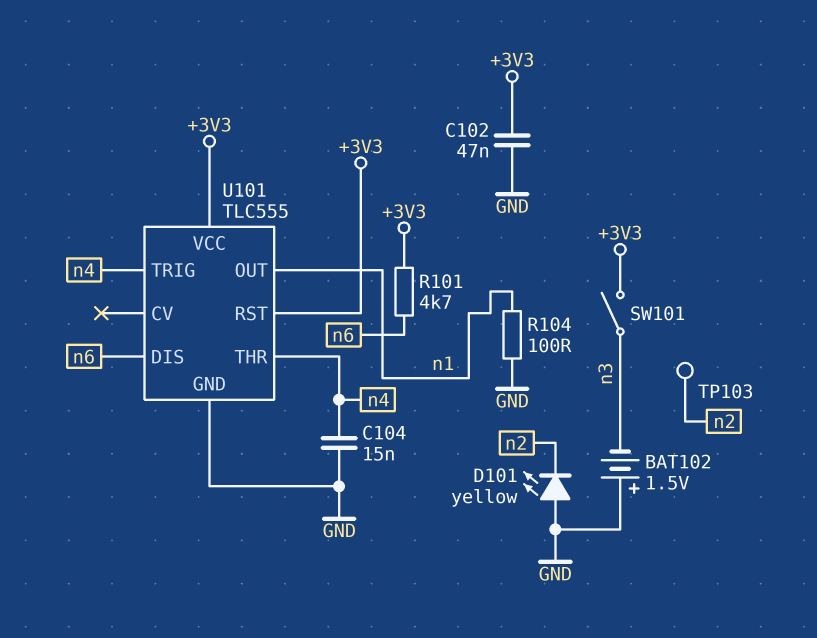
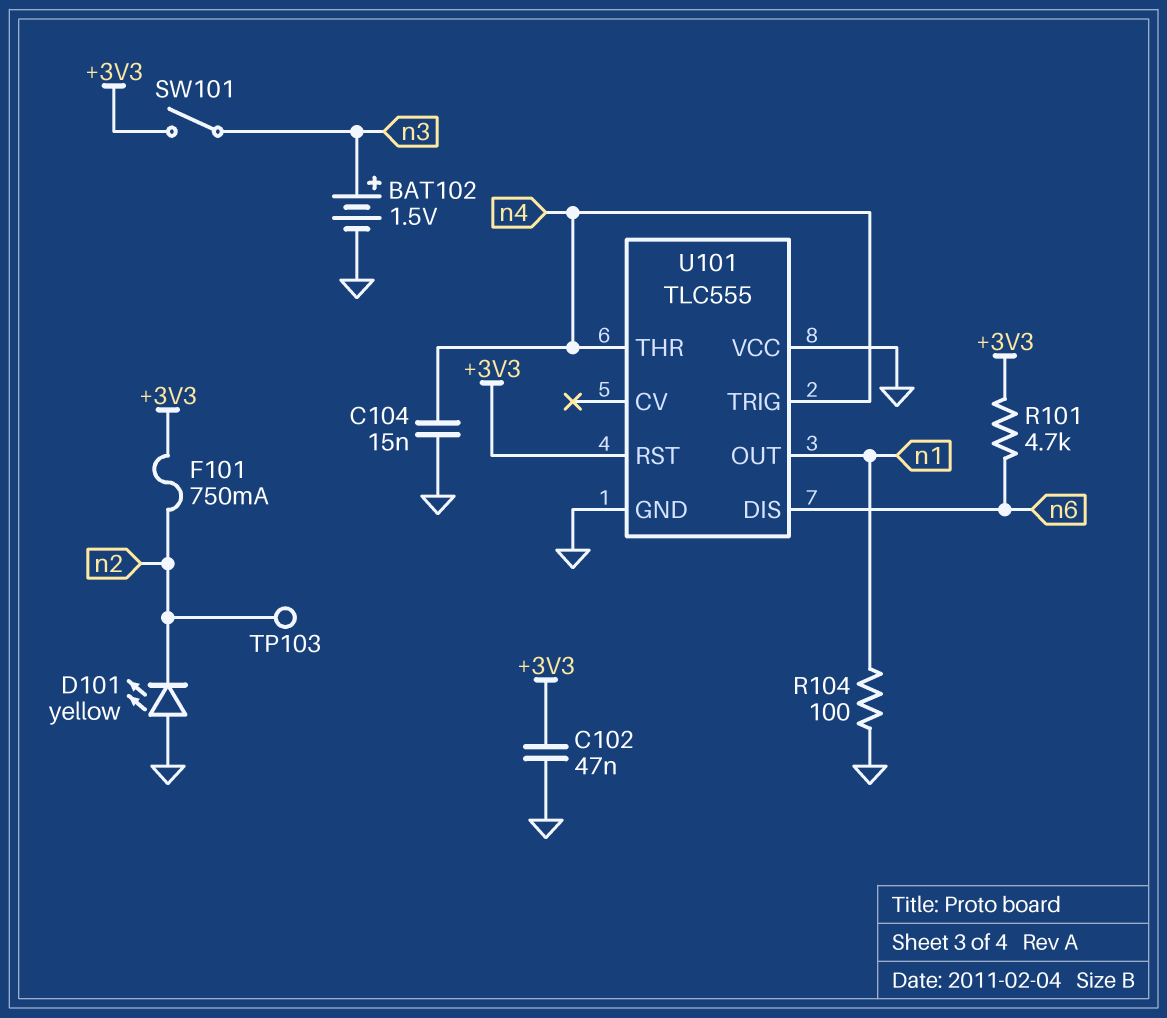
BAT102: 1.5V (plus GND, minus n3) -> 1.5V (plus n3, minus GND)
F101: none -> 750mA (+3V3, n2)
U101 pin VCC: +3V3 -> GND

